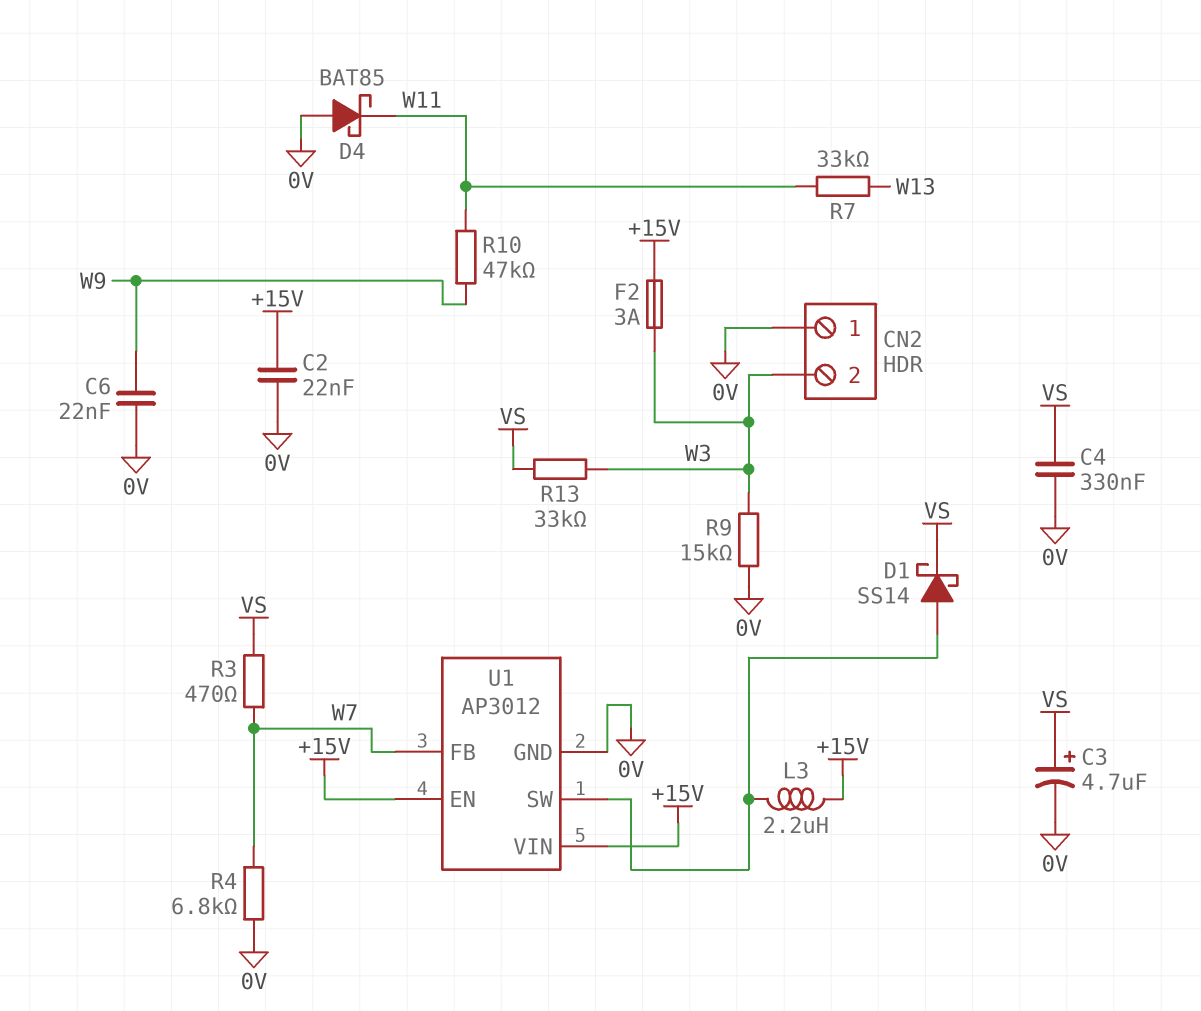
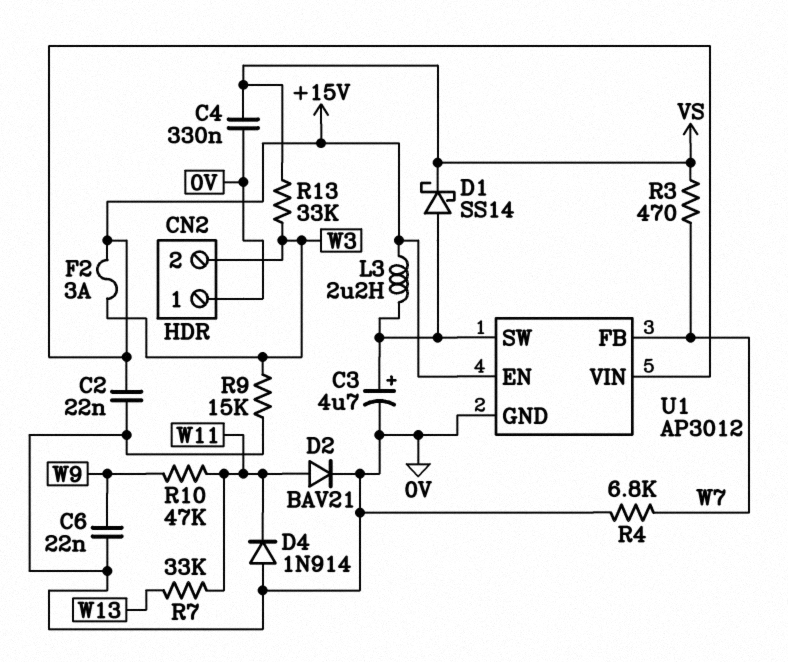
C3: 4.7uF (plus VS, minus 0V) -> 4.7uF (plus U1/SW, minus 0V)
D2: none -> diode BAV21 (A W11, K 0V)
D4: schottky BAT85 (A 0V, K W11) -> diode 1N914 (A 0V, K W11)

